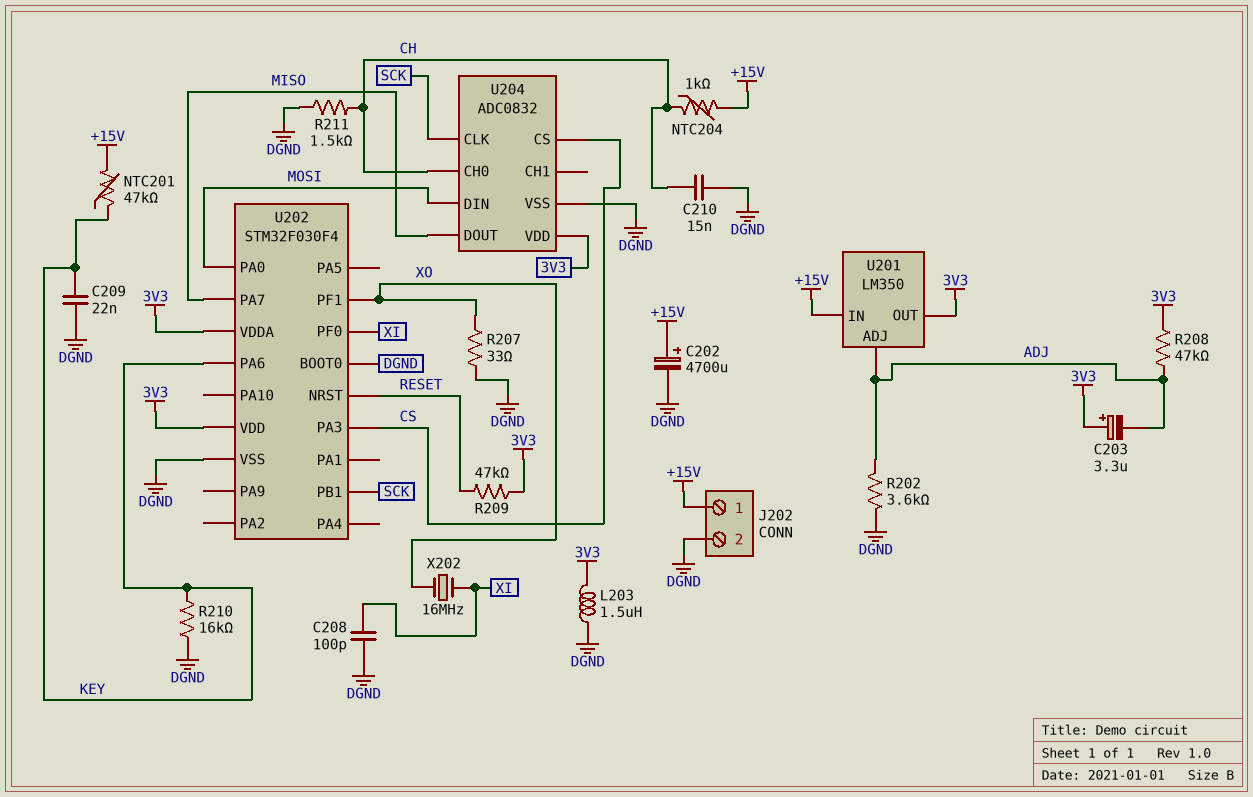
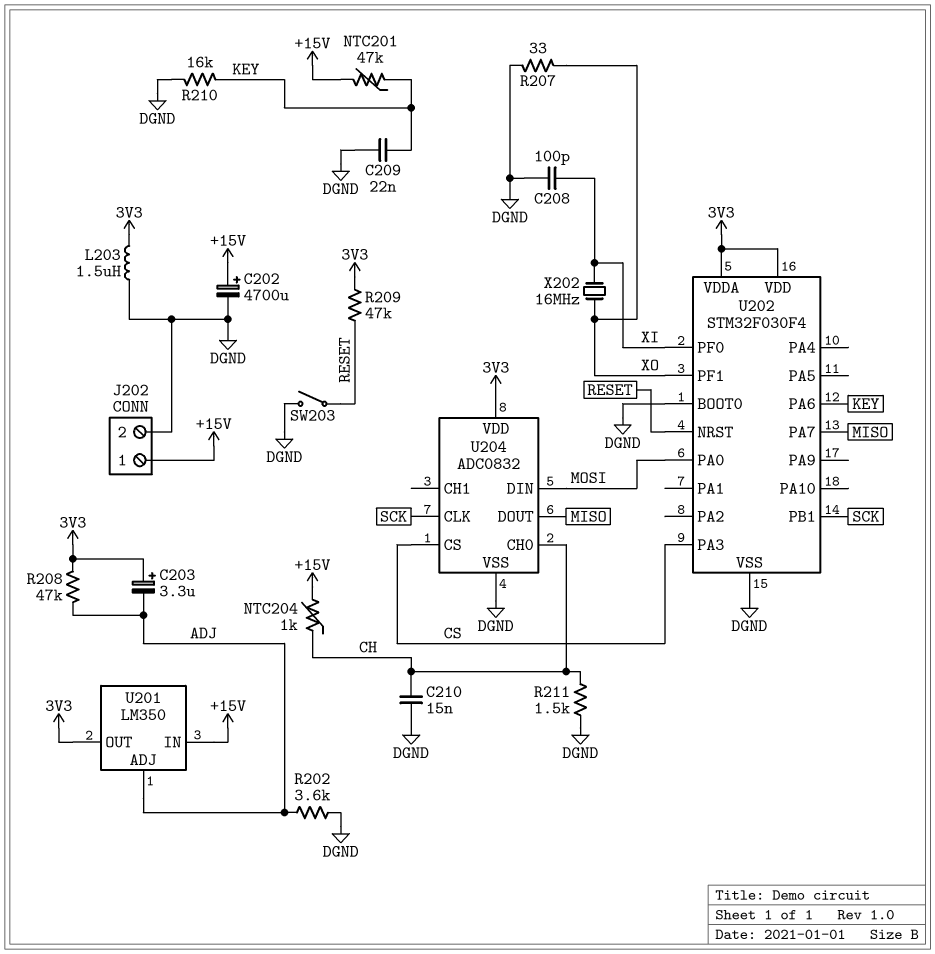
SW203: none -> switch (DGND, RESET)

